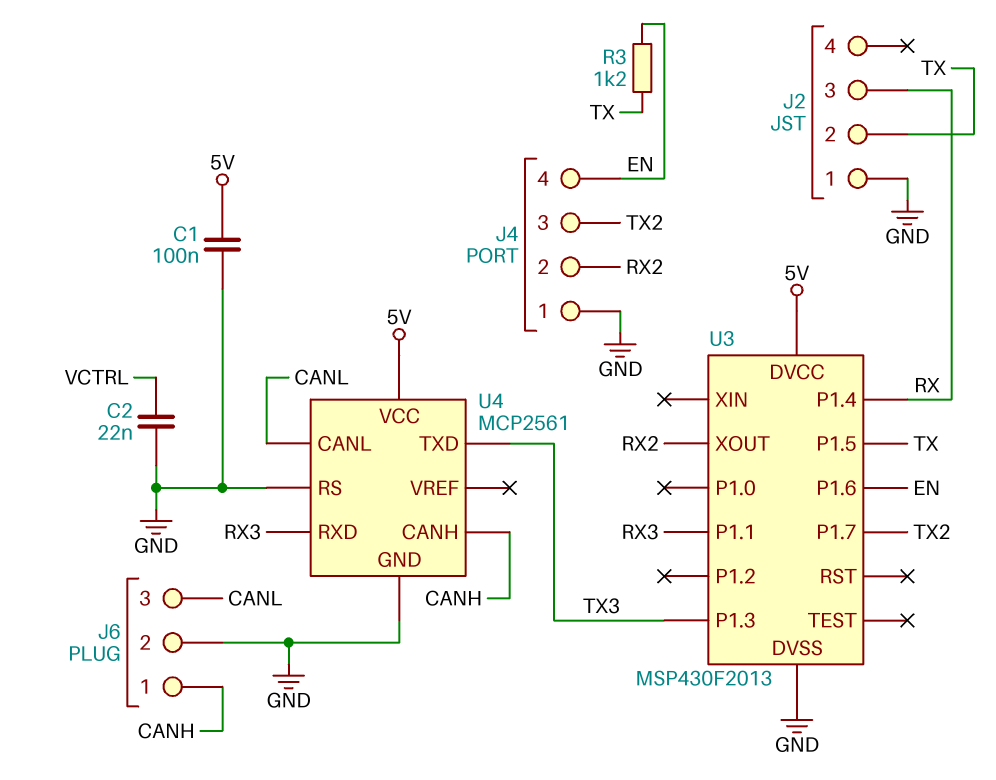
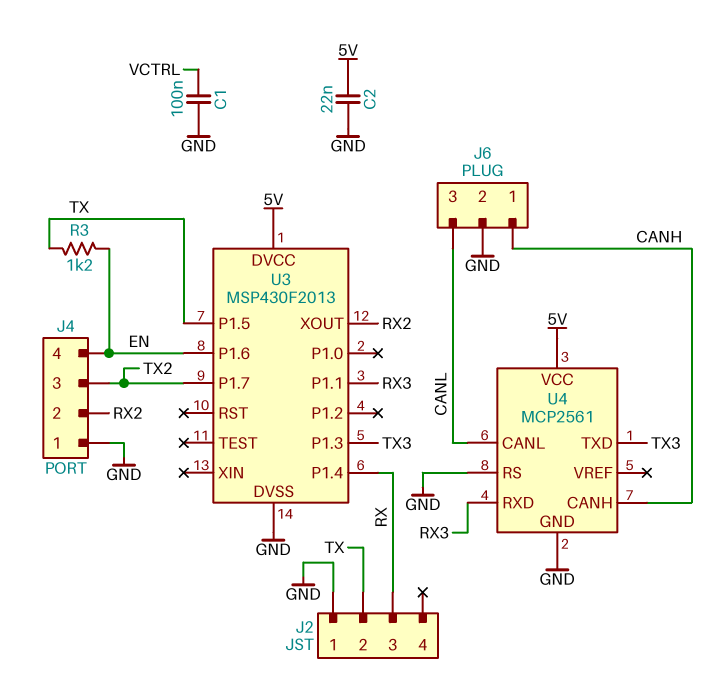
C1: 100nF (5V, GND) -> 100nF (GND, VCTRL)
C2: 22nF (GND, VCTRL) -> 22nF (5V, GND)

